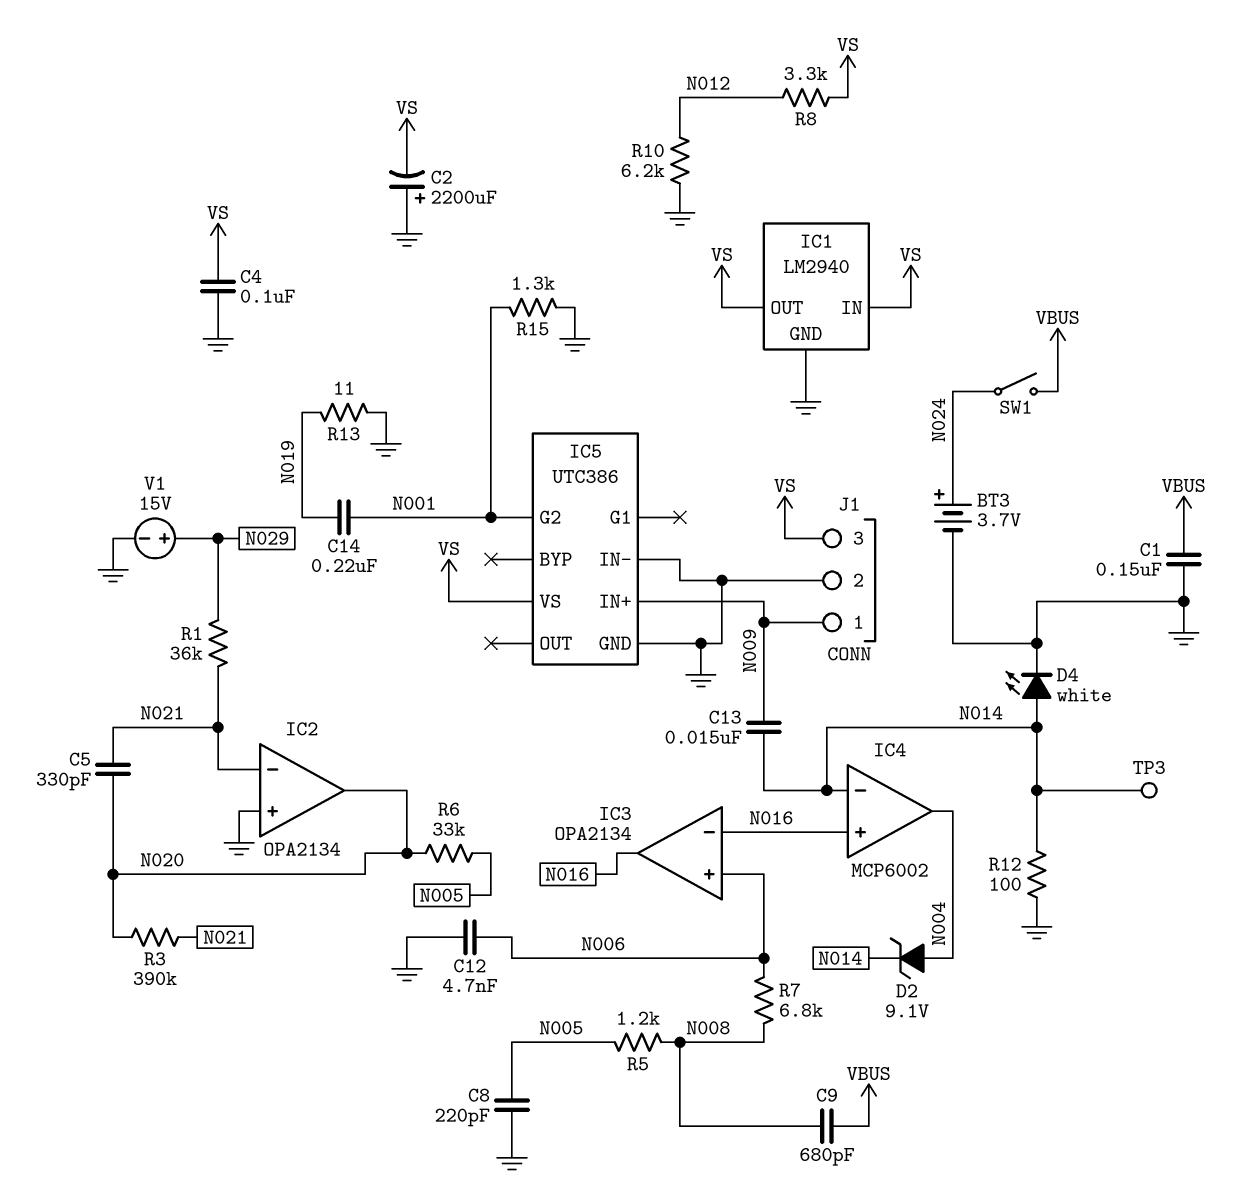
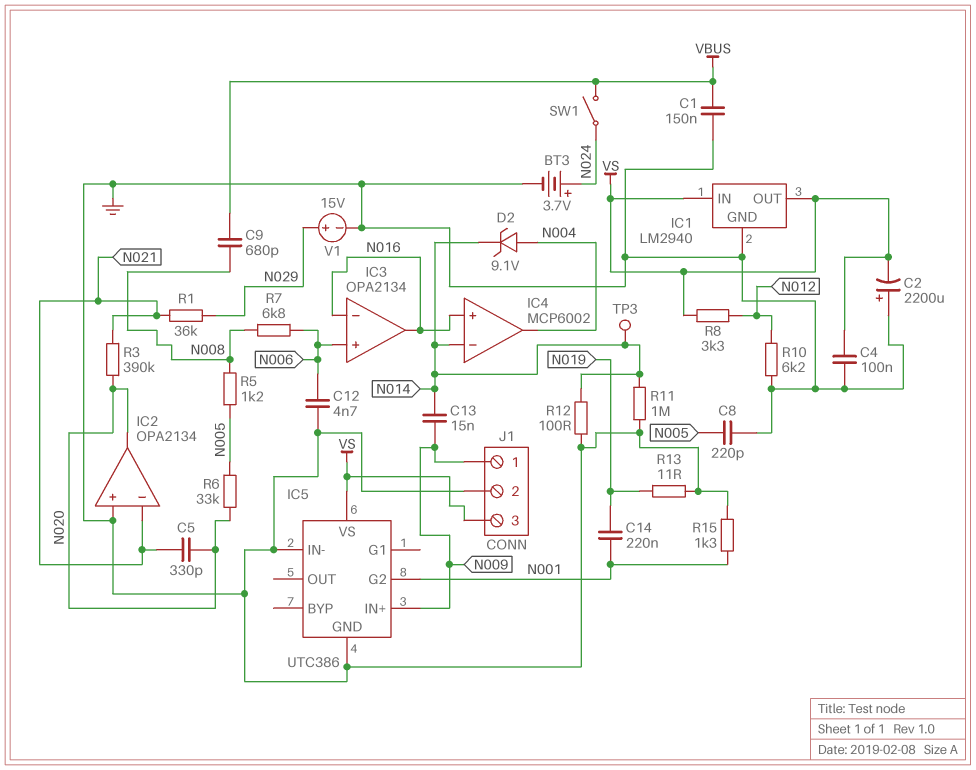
D4: LED white (A N014, K GND) -> none
R11: none -> 1M (GND, N014)

